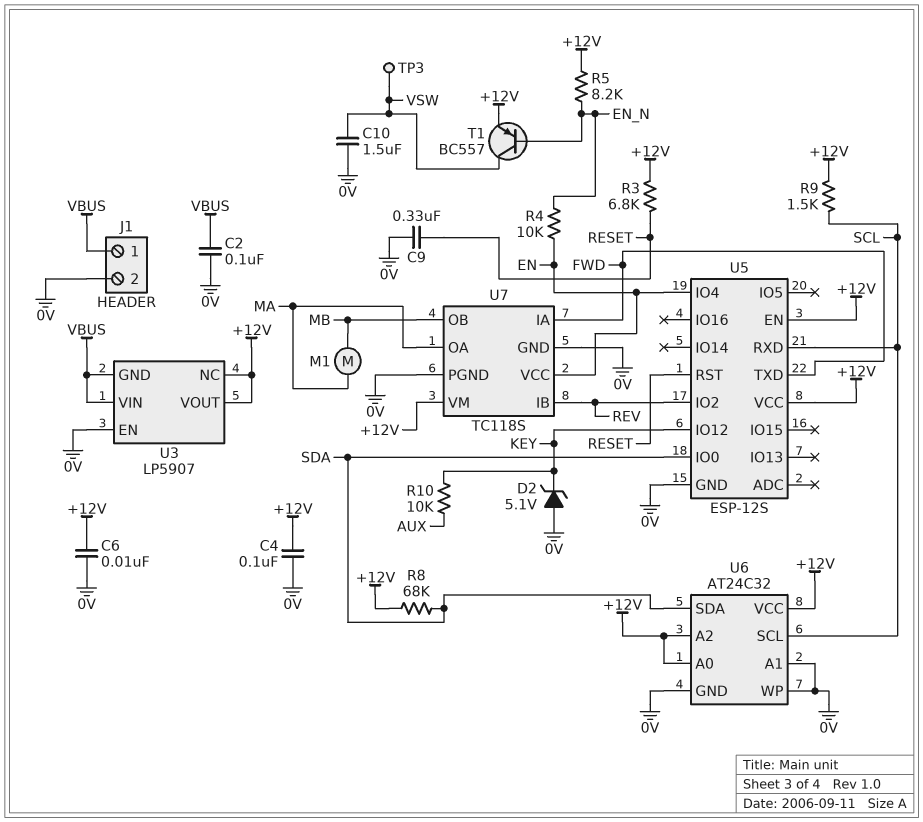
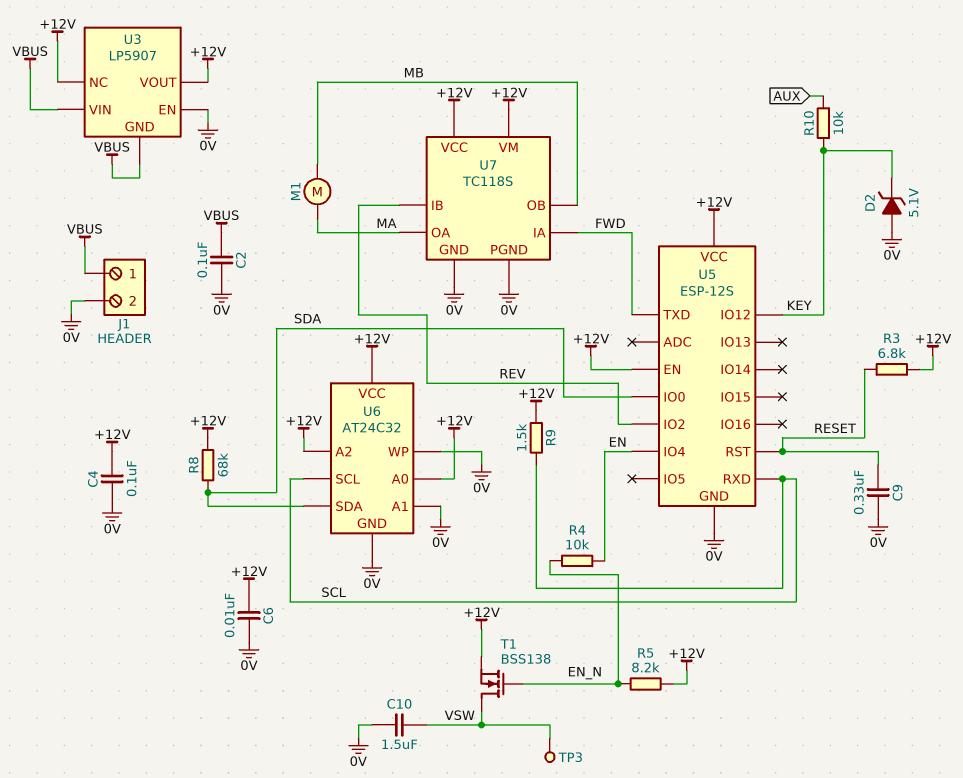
T1: PNP BC557 (B EN_N, C VSW, E +12V) -> NMOS BSS138 (G EN_N, D VSW, S +12V)
U7 pin VCC: EN -> +12V

